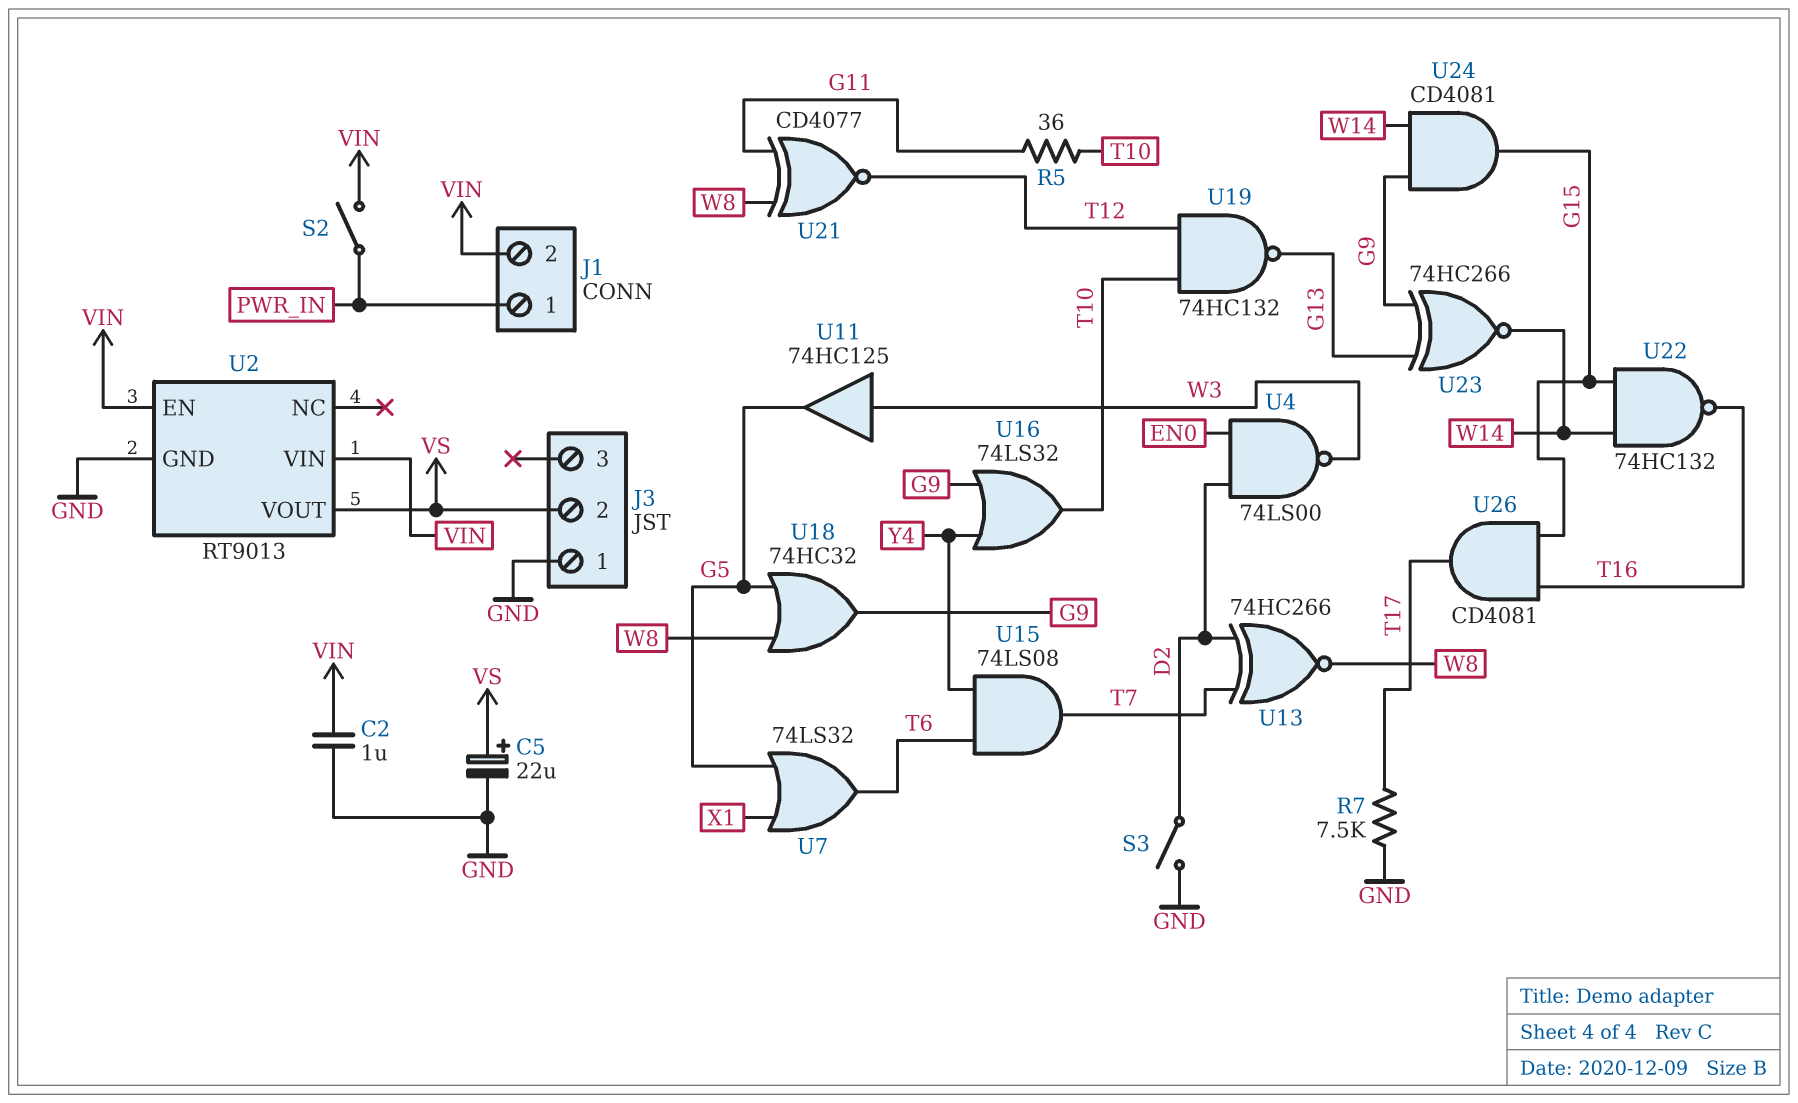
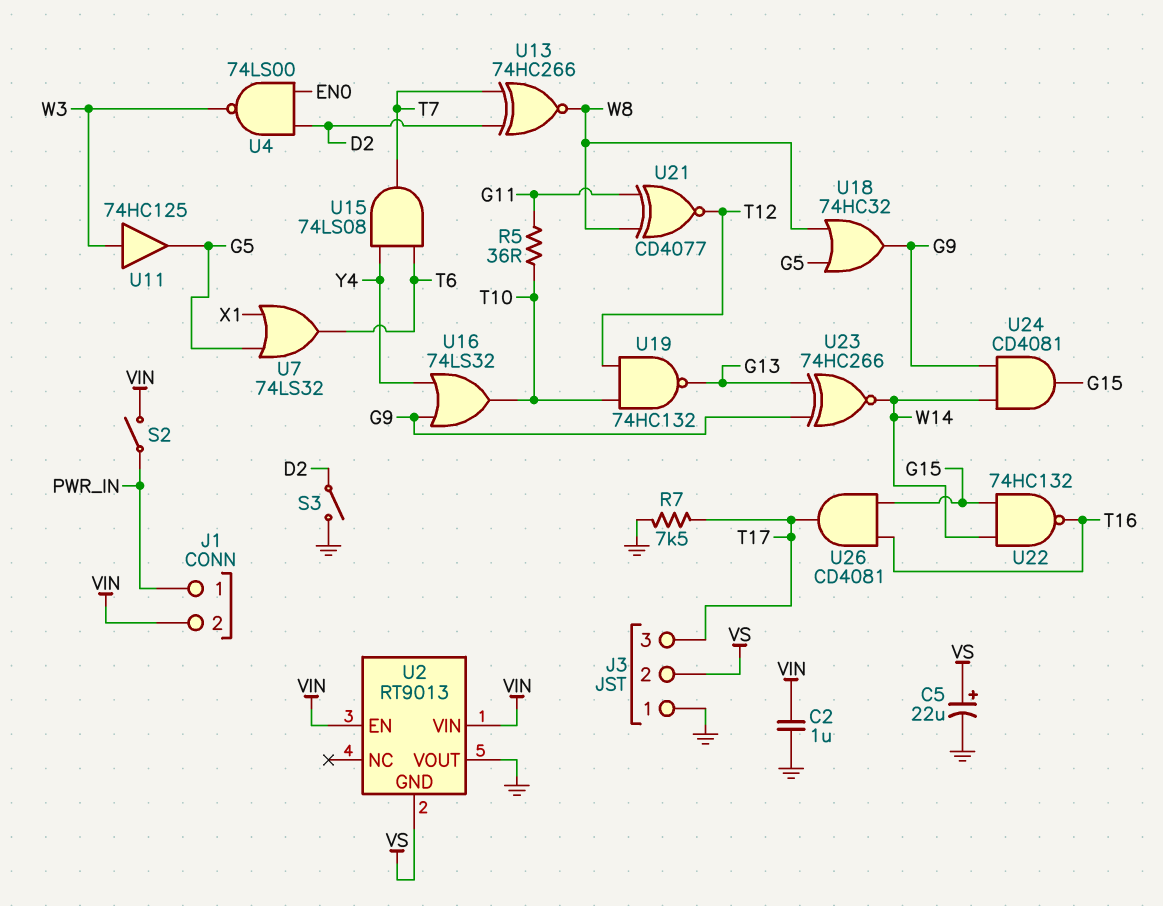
J3 pin 3: none -> T17
U2 pin GND: GND -> VS
U2 pin VOUT: VS -> GND

